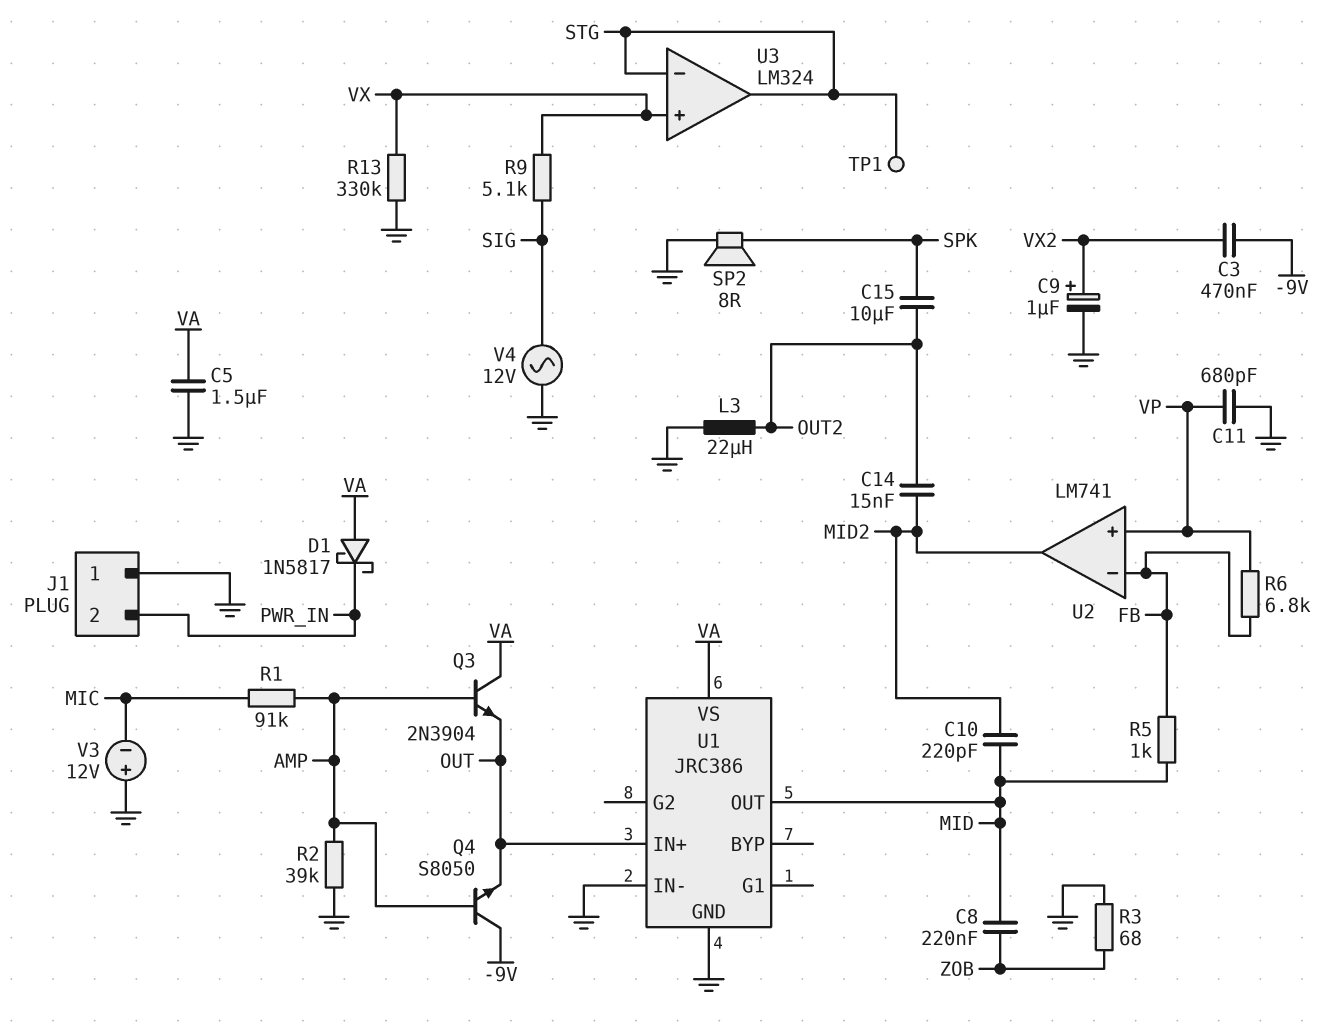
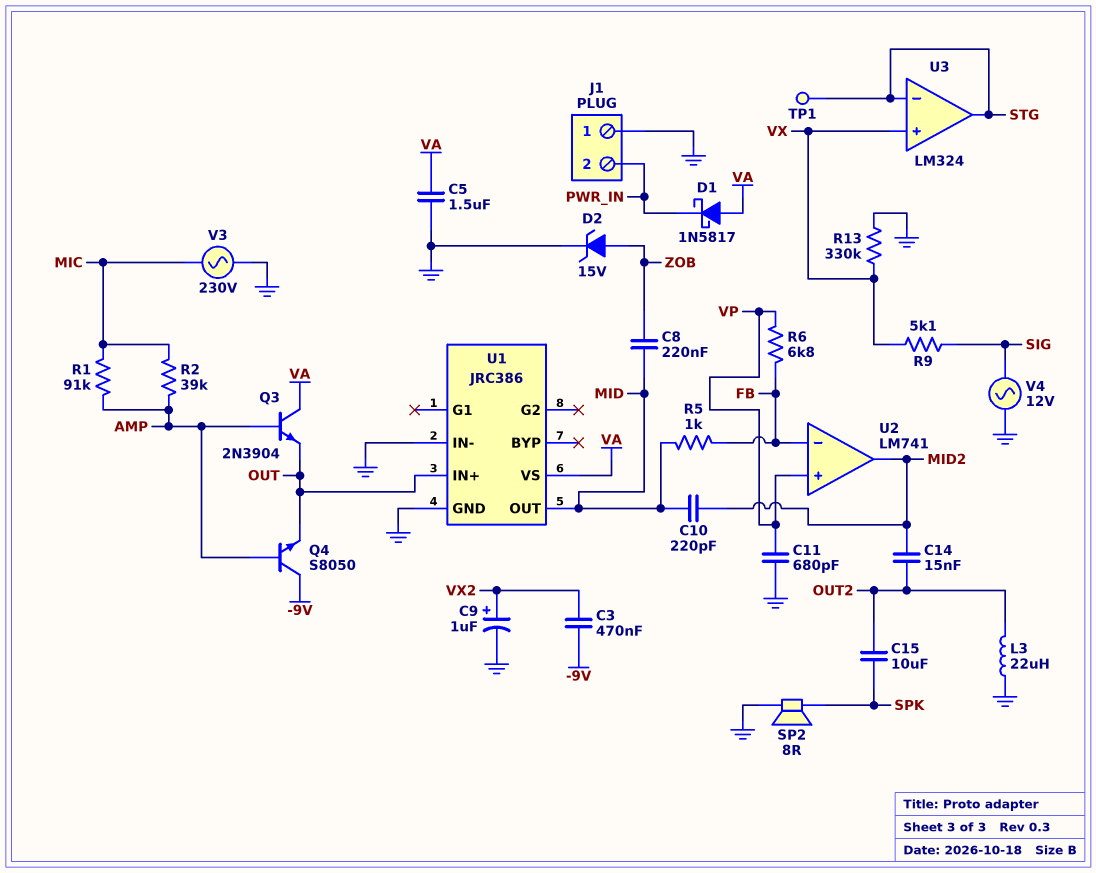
D2: none -> zener 15V (A ZOB, K GND)
R2: 39k (AMP, GND) -> 39k (AMP, MIC)
R3: 68 (GND, ZOB) -> none
V3: 12V (plus GND, minus MIC) -> AC 230V (GND, MIC)

